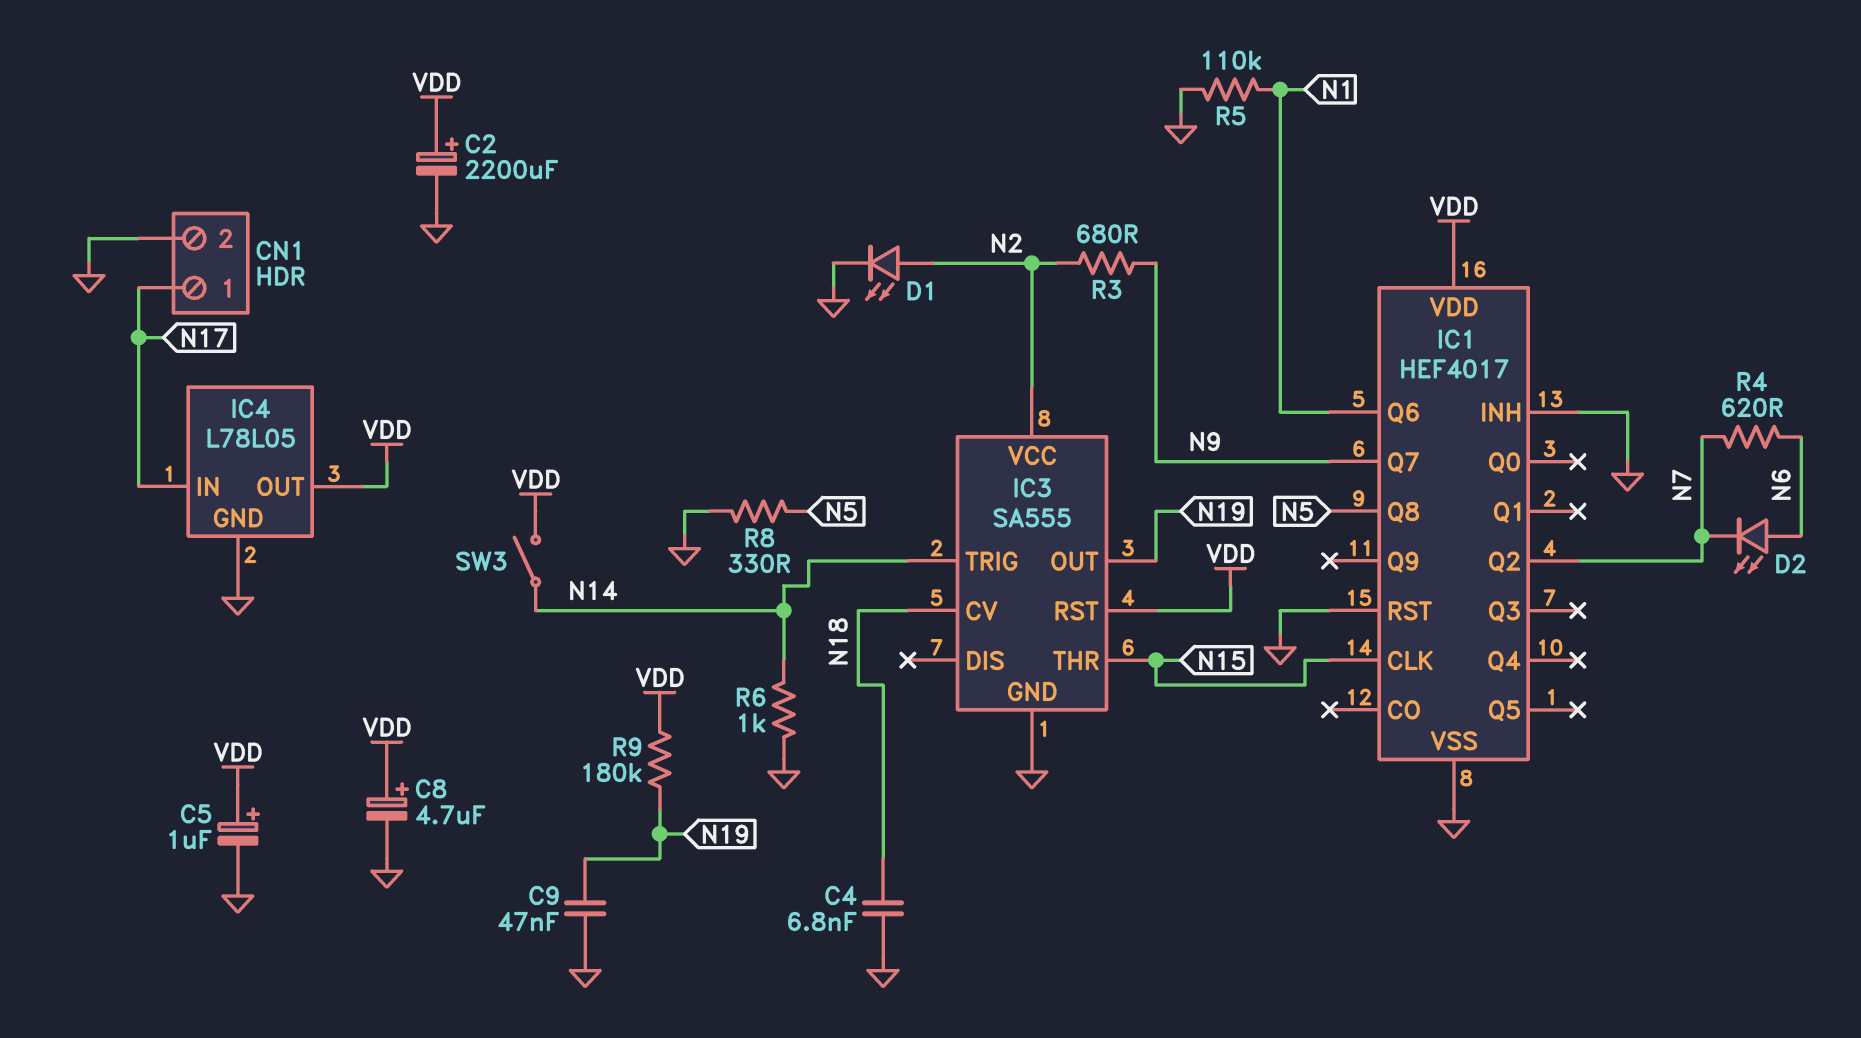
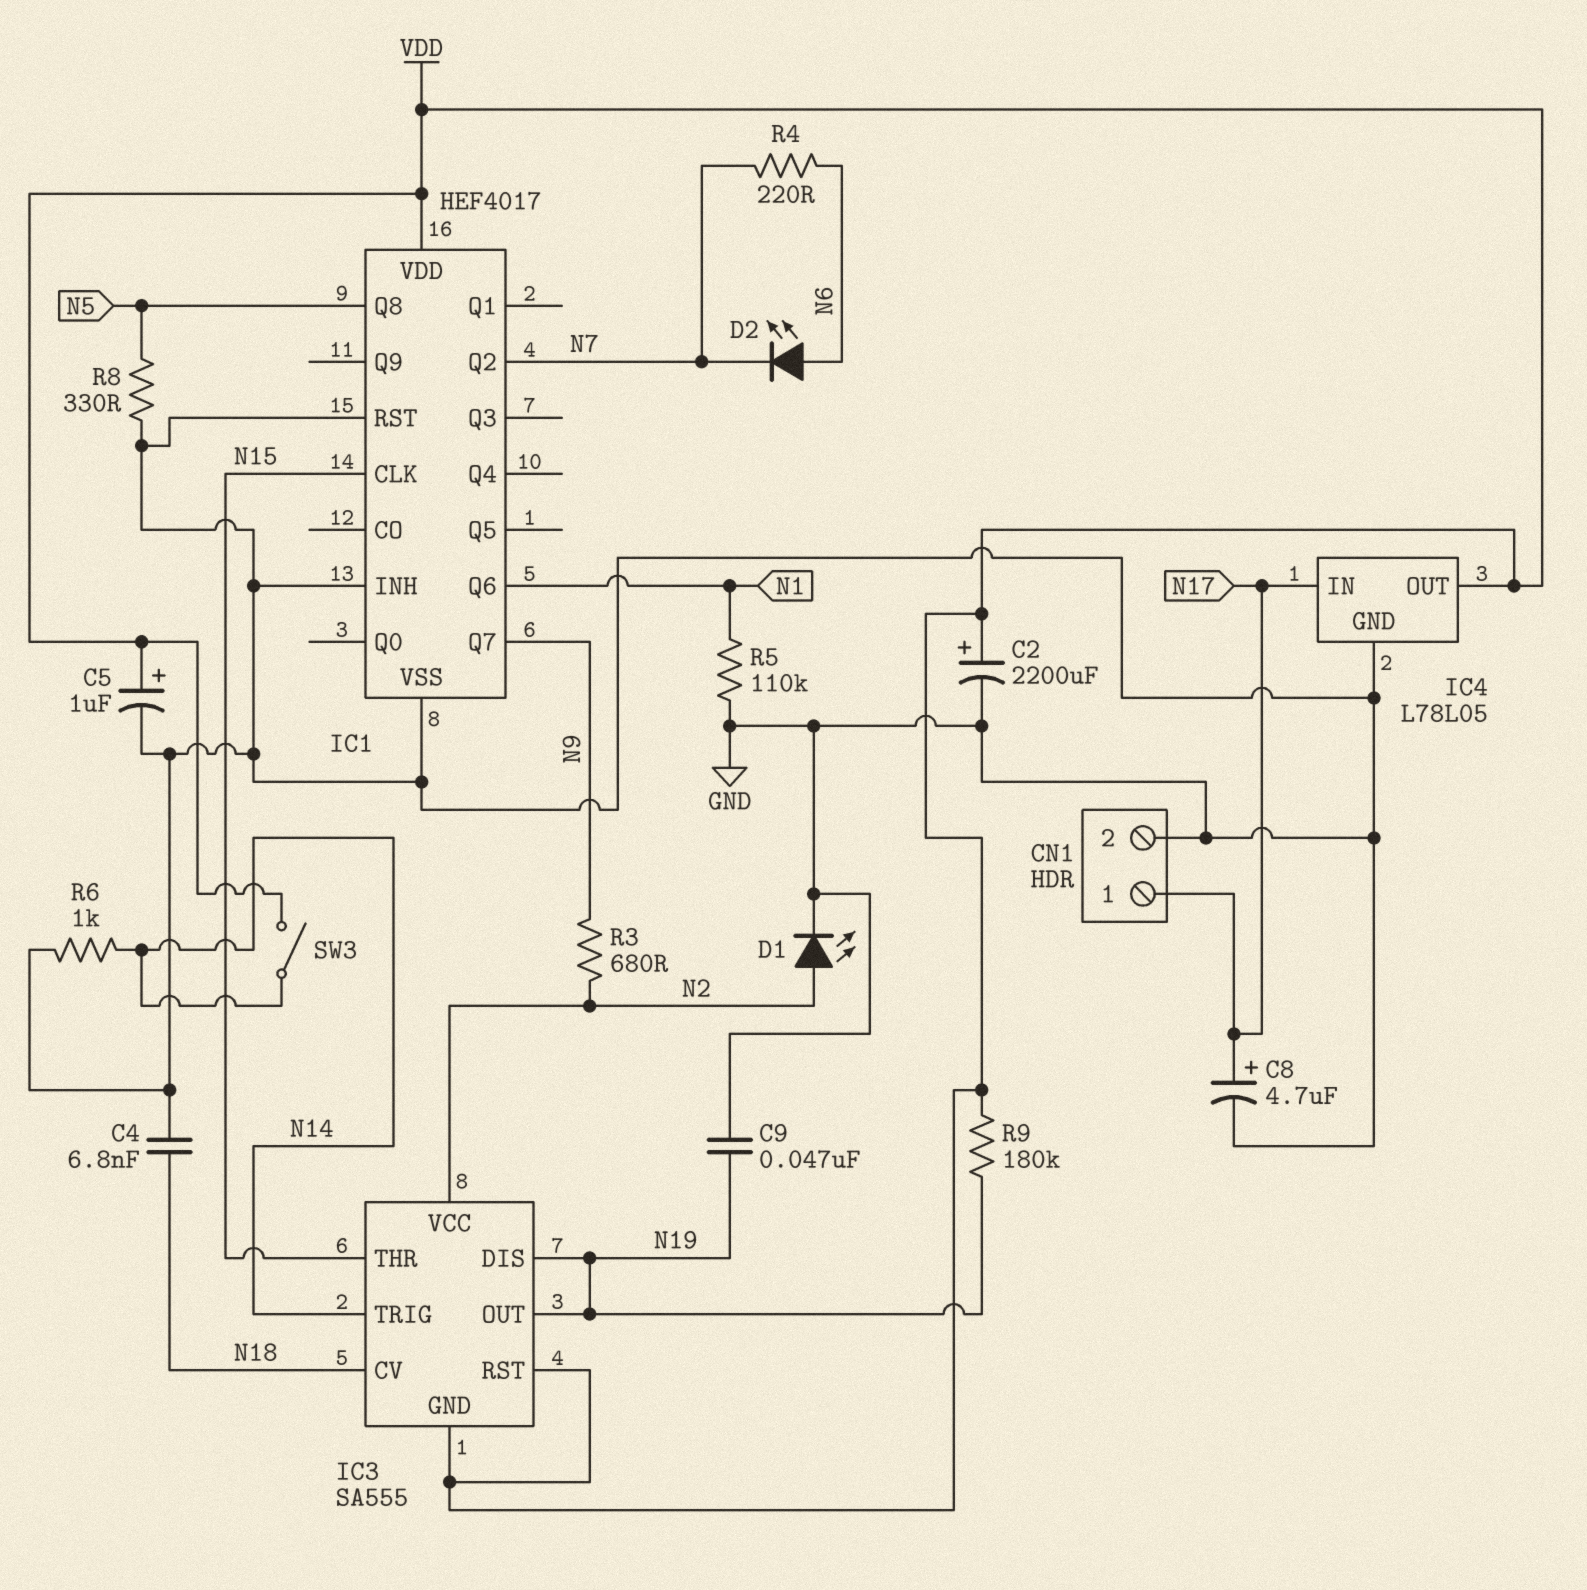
C8: 4.7uF (plus VDD, minus GND) -> 4.7uF (plus N17, minus GND)
IC3 pin DIS: none -> N19
IC3 pin GND: GND -> VDD
R4: 620 (N6, N7) -> 220 (N6, N7)

